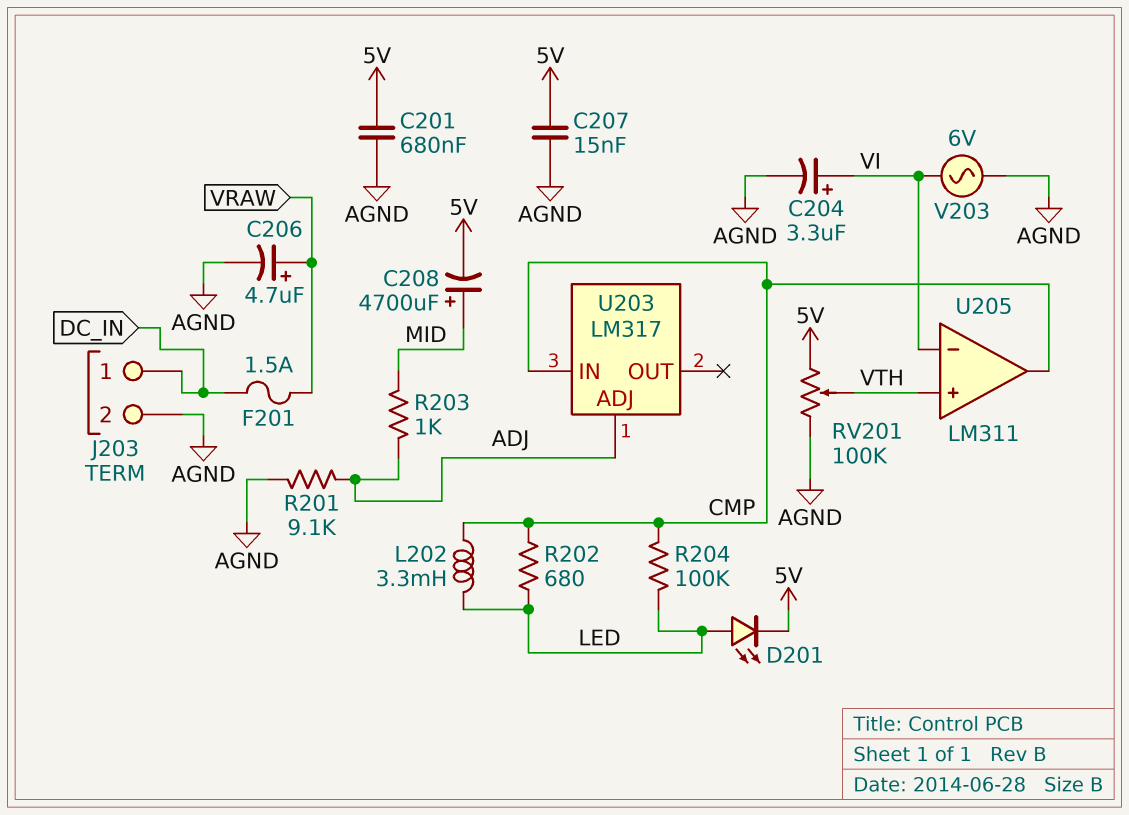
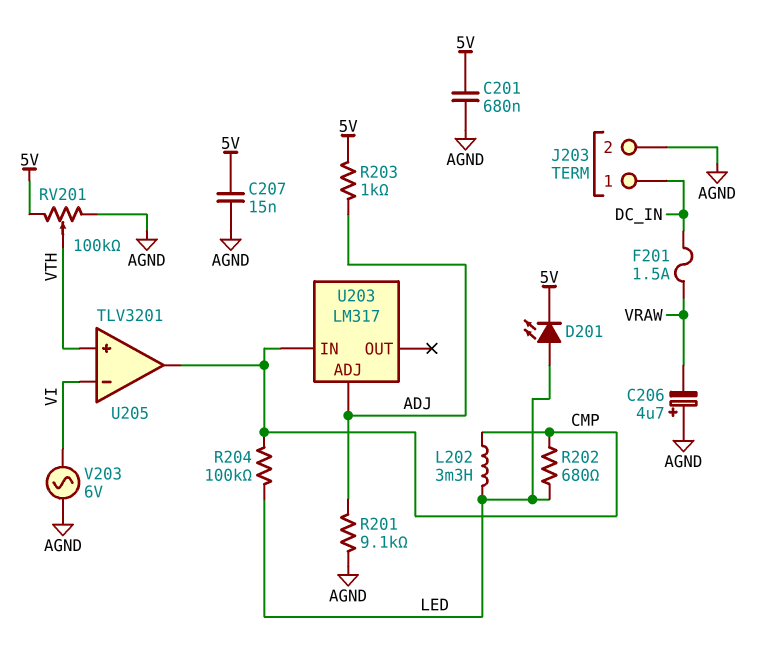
C204: 3.3uF (plus VI, minus AGND) -> none
C206: 4.7uF (plus VRAW, minus AGND) -> 4.7uF (plus AGND, minus VRAW)
C208: 4700uF (plus MID, minus 5V) -> none
R203: 1k (ADJ, MID) -> 1k (5V, ADJ)
U205: LM311 -> TLV3201

